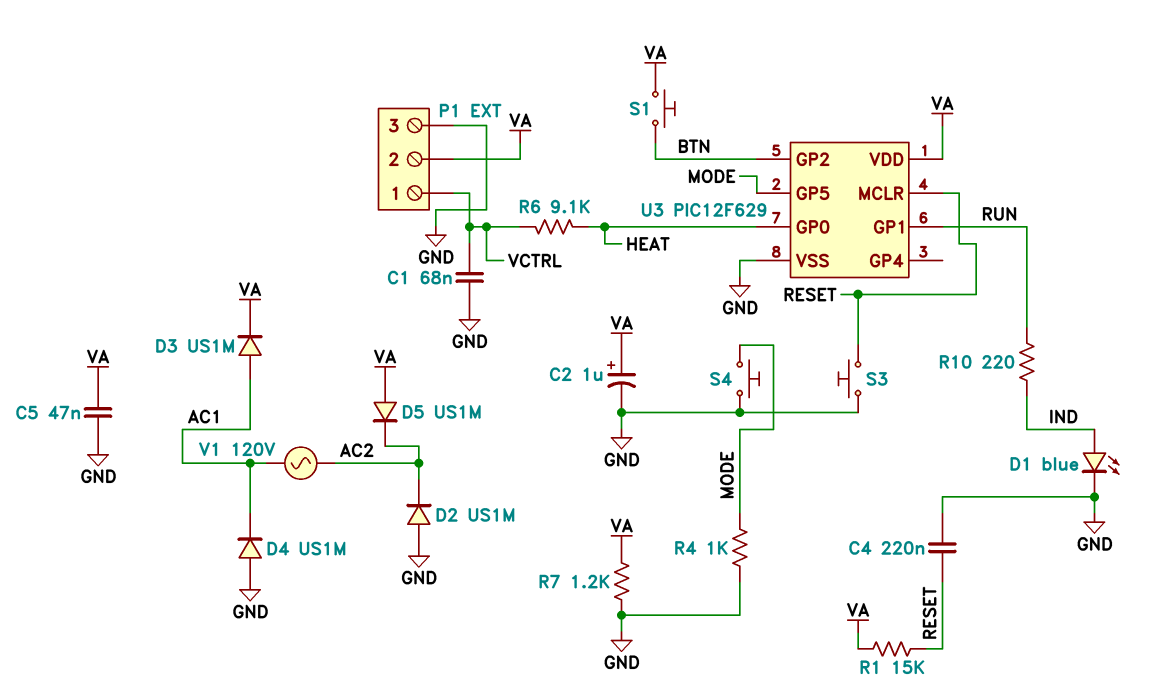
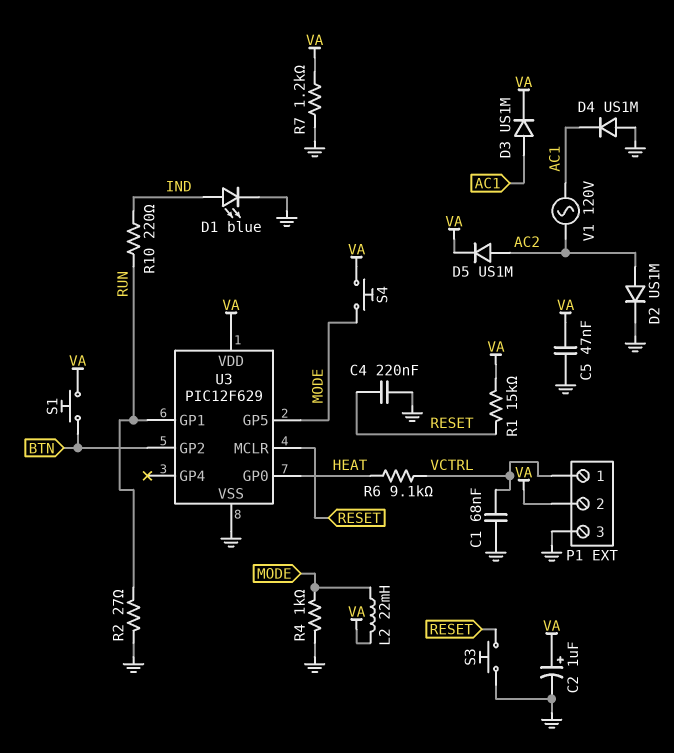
D2: diode US1M (A GND, K AC2) -> diode US1M (A AC2, K GND)
D5: diode US1M (A VA, K AC2) -> diode US1M (A AC2, K VA)
L2: none -> 22mH (MODE, VA)
R2: none -> 27 (GND, RUN)
S4: button (GND, MODE) -> button (MODE, VA)

